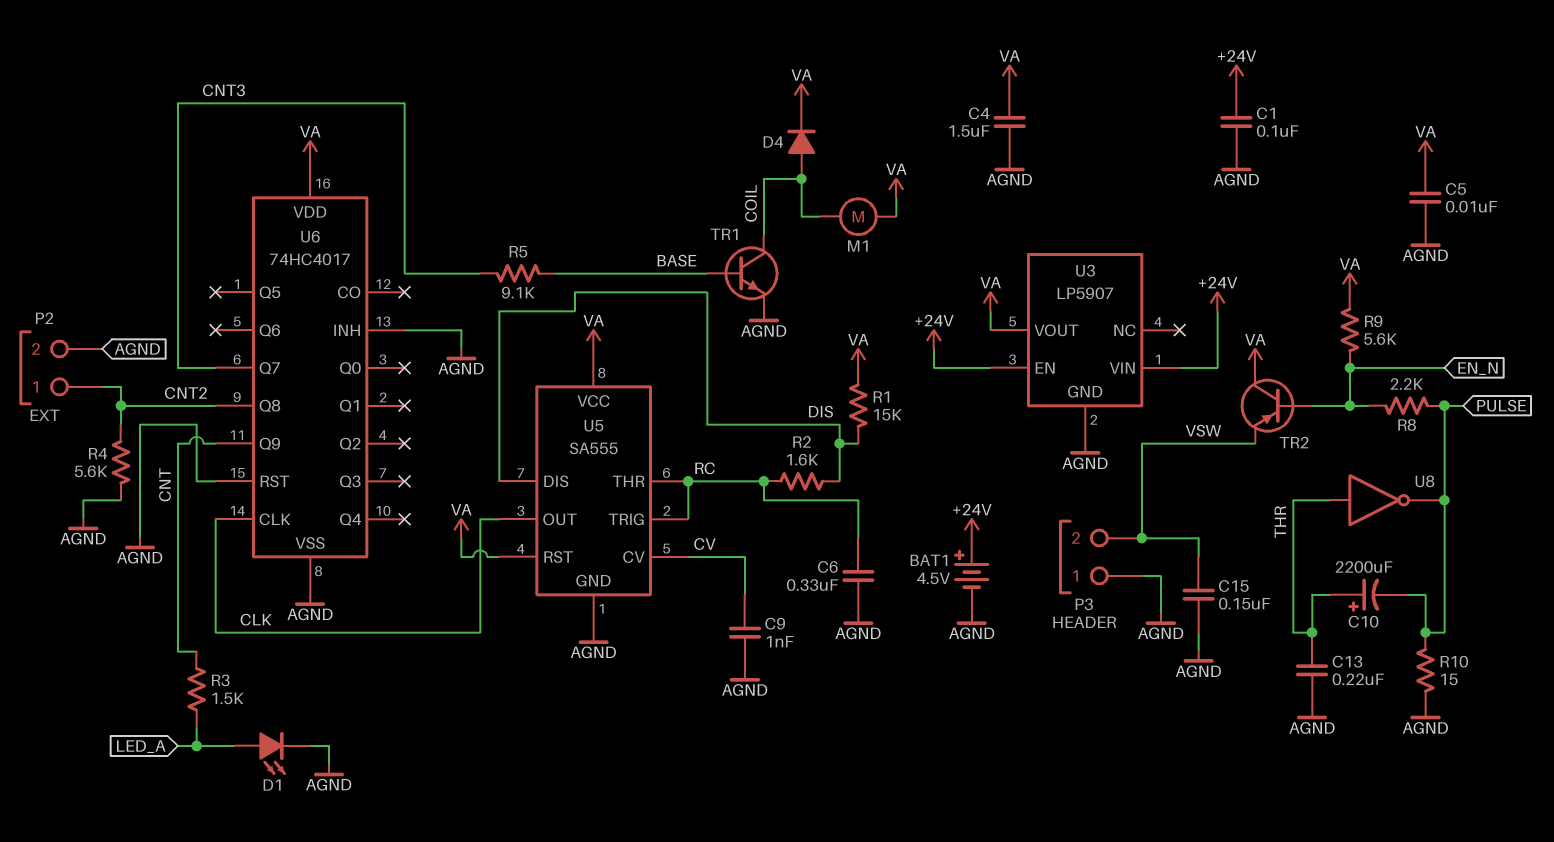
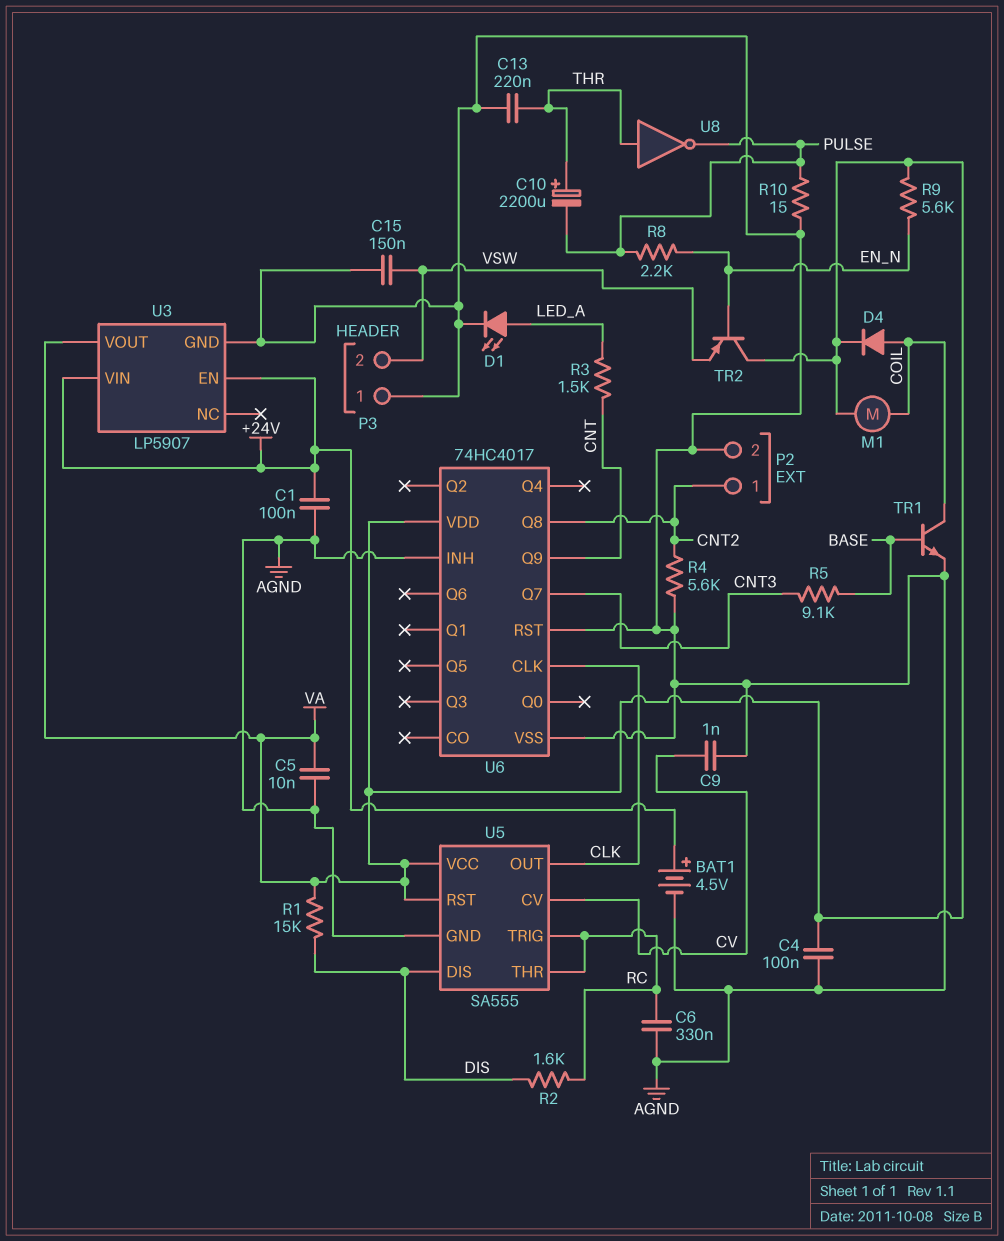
C4: 1.5uF (AGND, VA) -> 100nF (AGND, VA)

